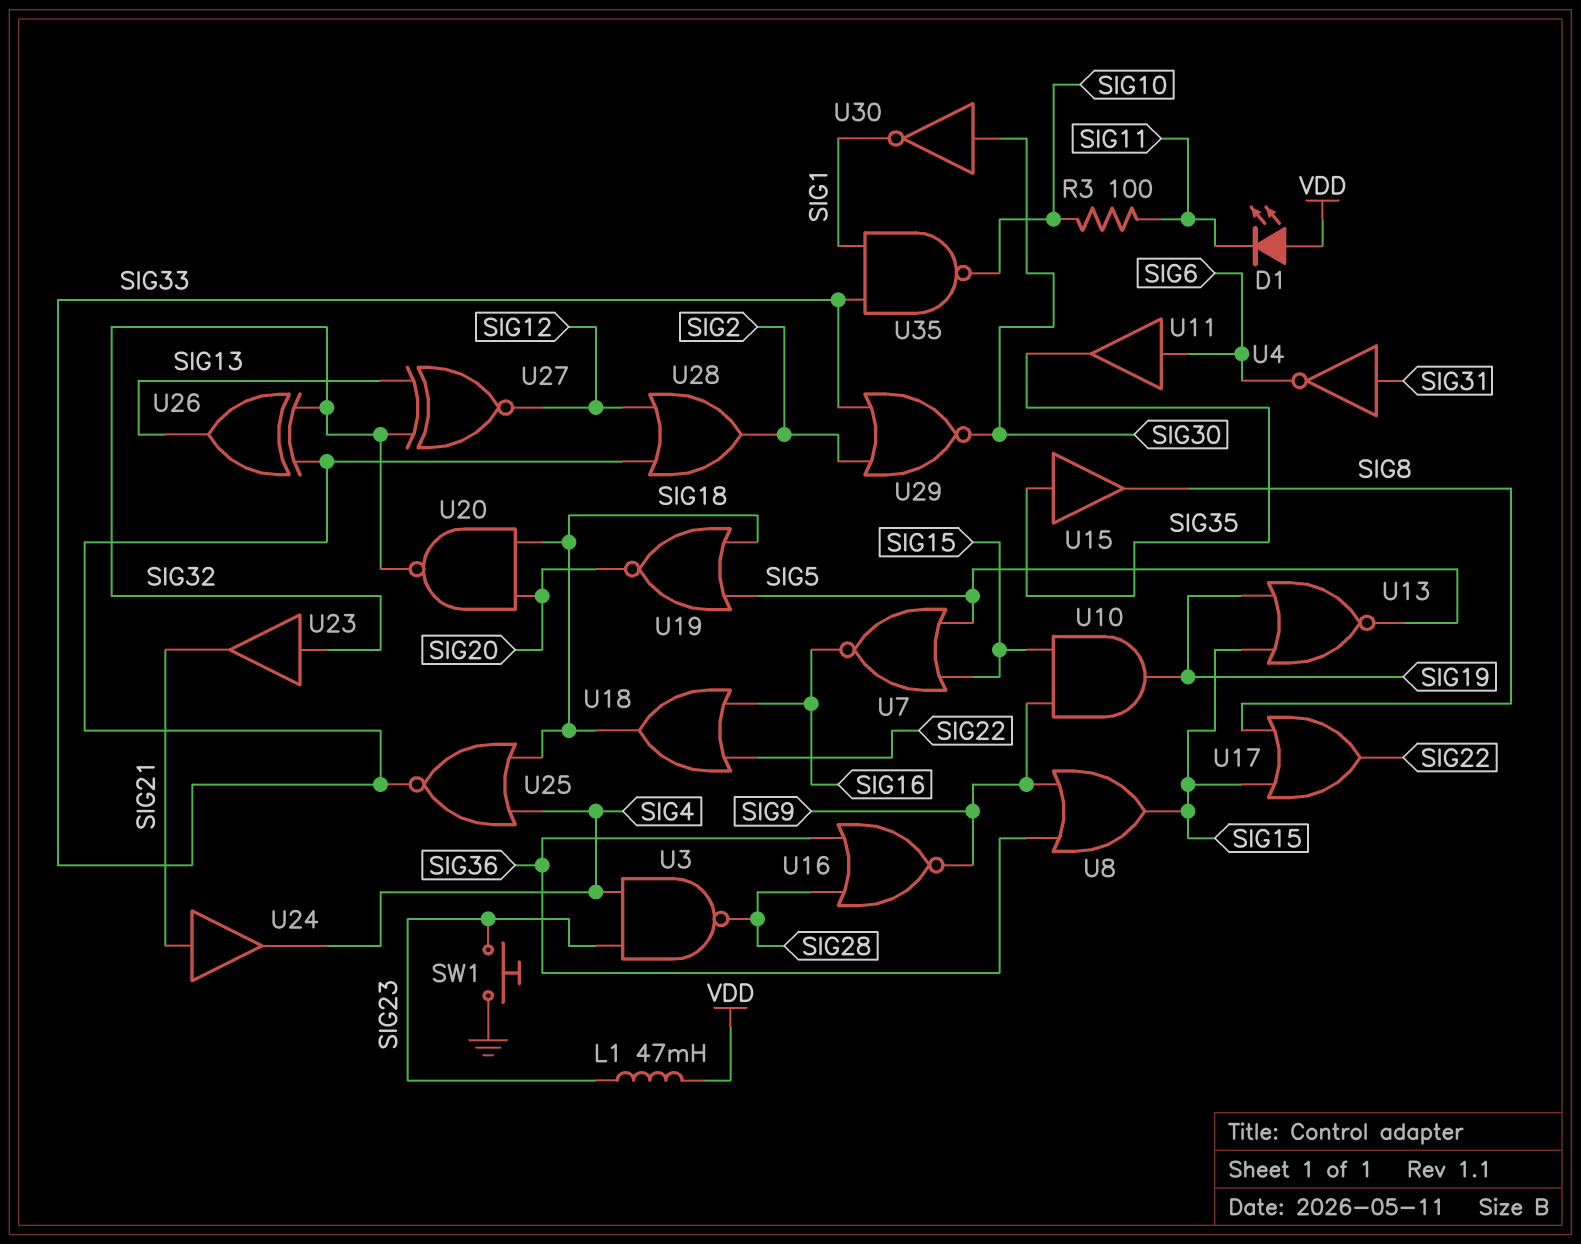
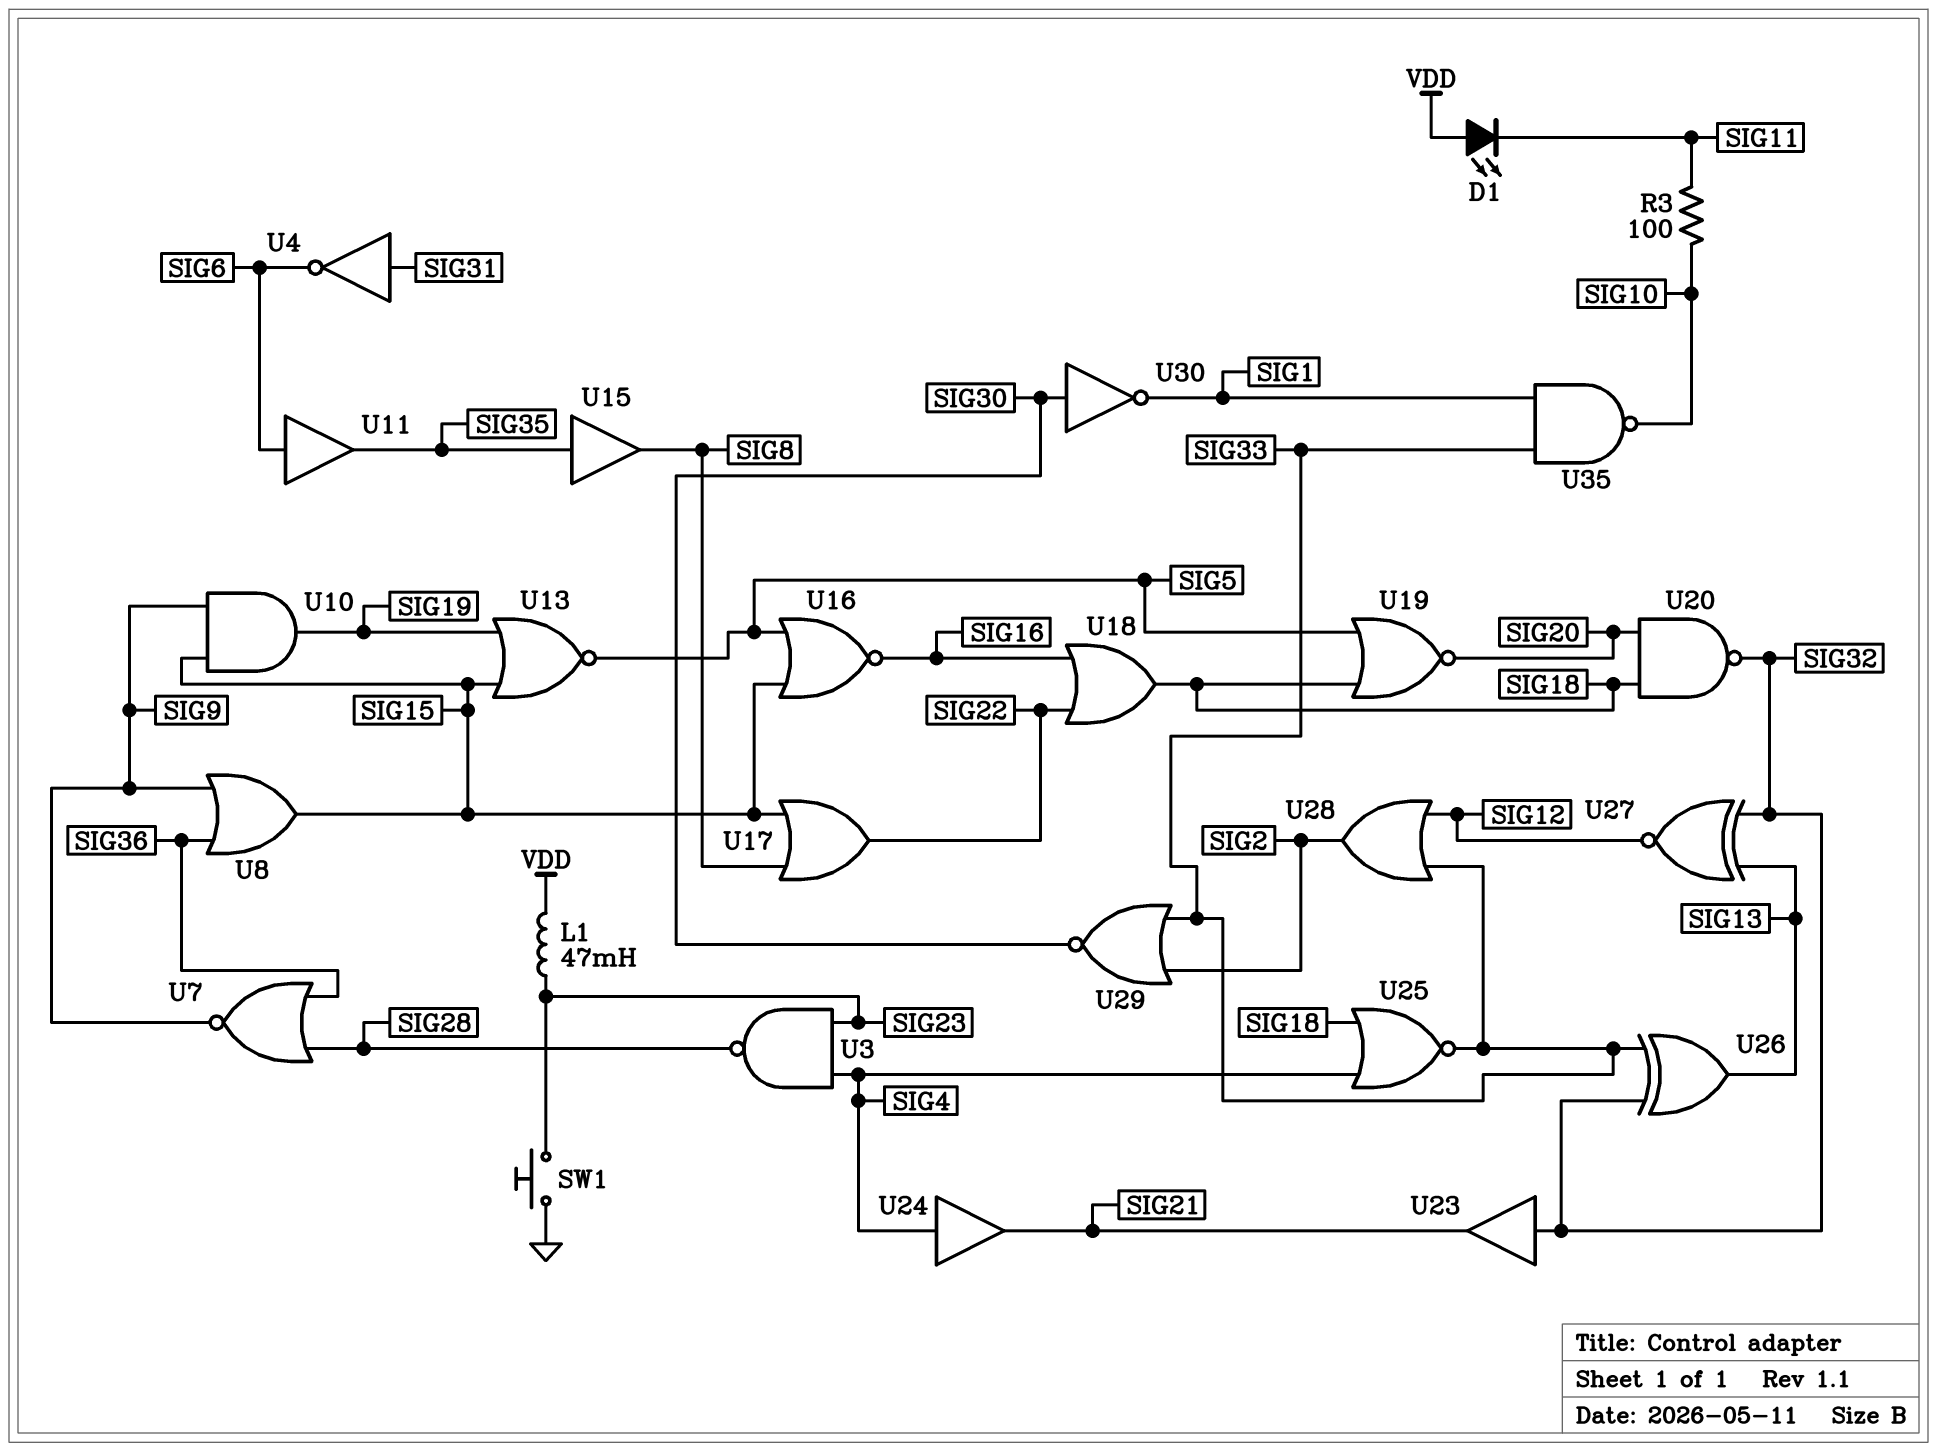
U7: NOR (in SIG5, in SIG15, out SIG16) -> NOR (in SIG28, in SIG36, out SIG9)
U16: NOR (in SIG28, in SIG36, out SIG9) -> NOR (in SIG5, in SIG15, out SIG16)
U24: buffer (in SIG21, out SIG4) -> buffer (in SIG4, out SIG21)

